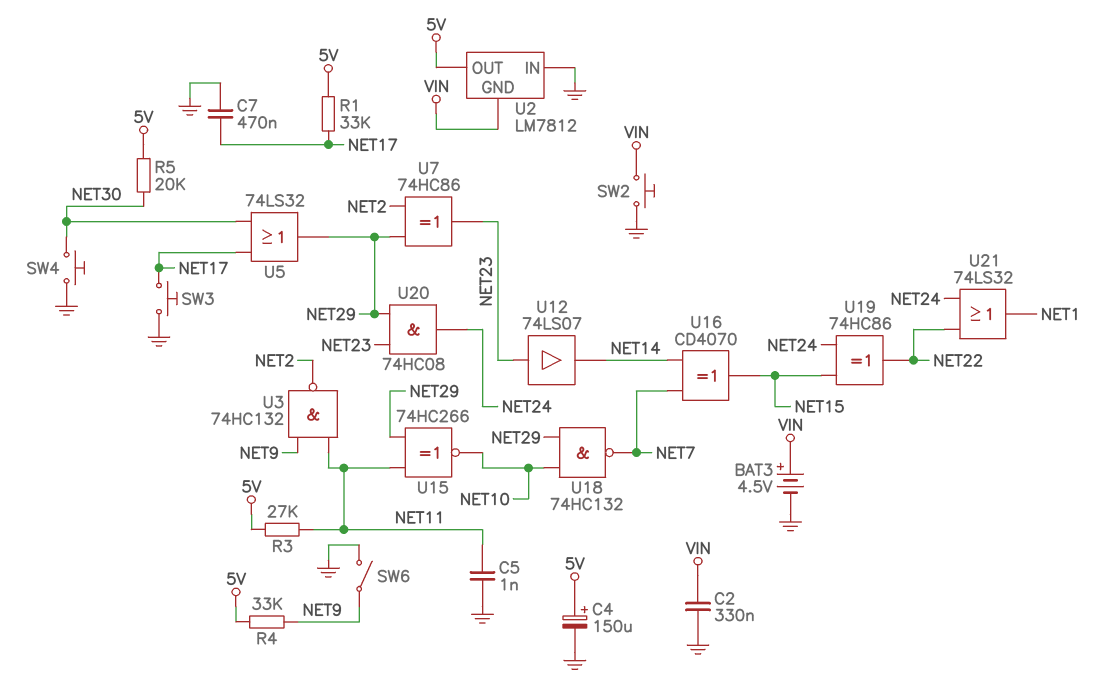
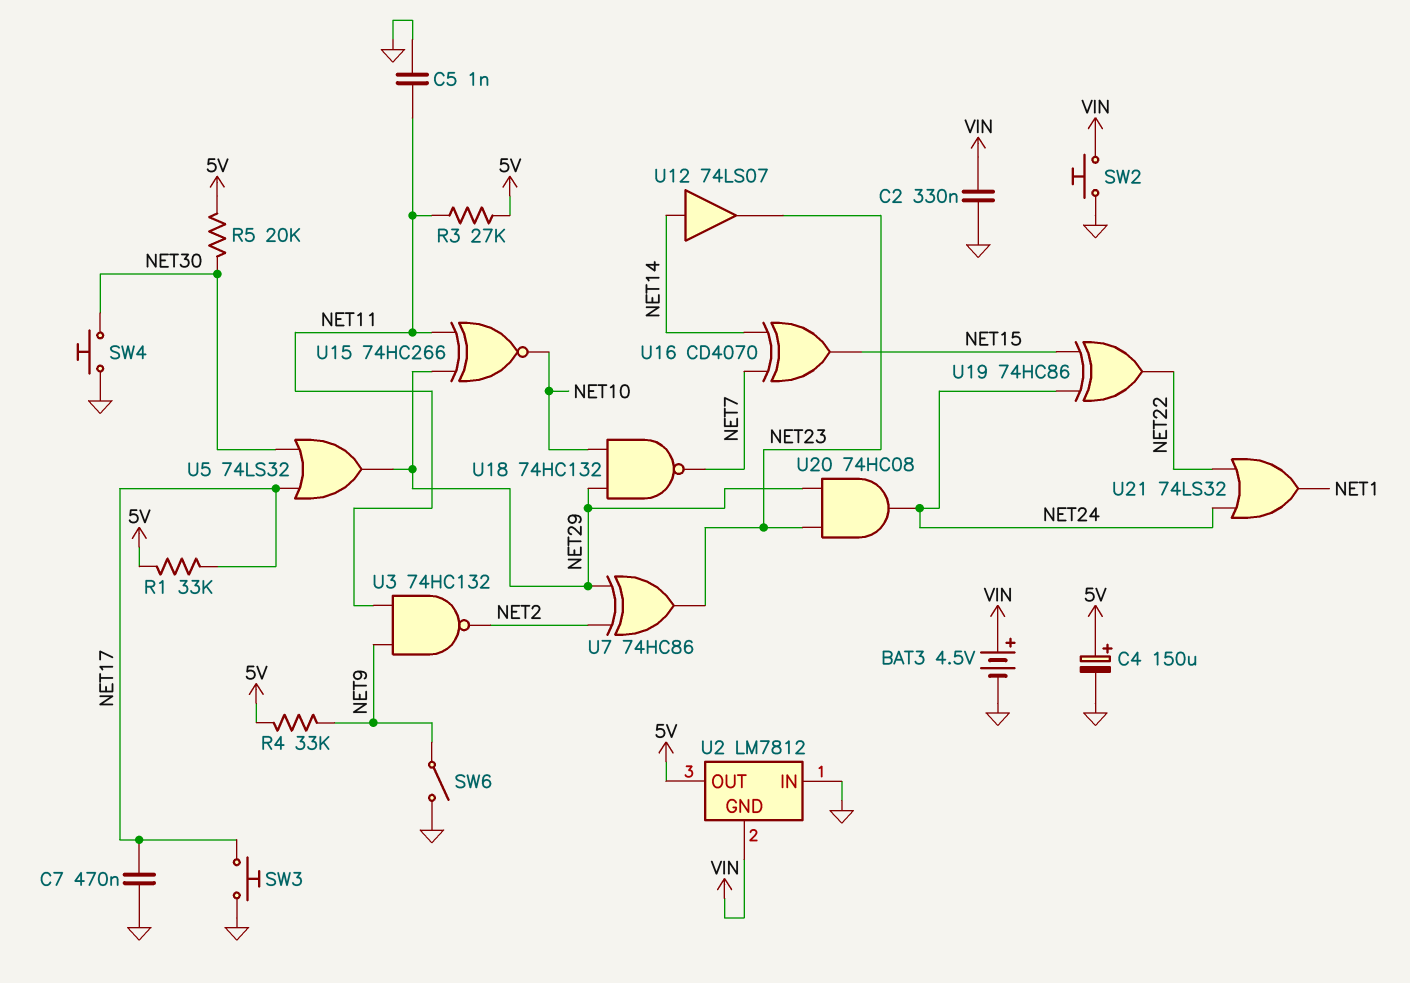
U12: buffer 74LS07 (in NET23, out NET14) -> buffer 74LS07 (in NET14, out NET23)

